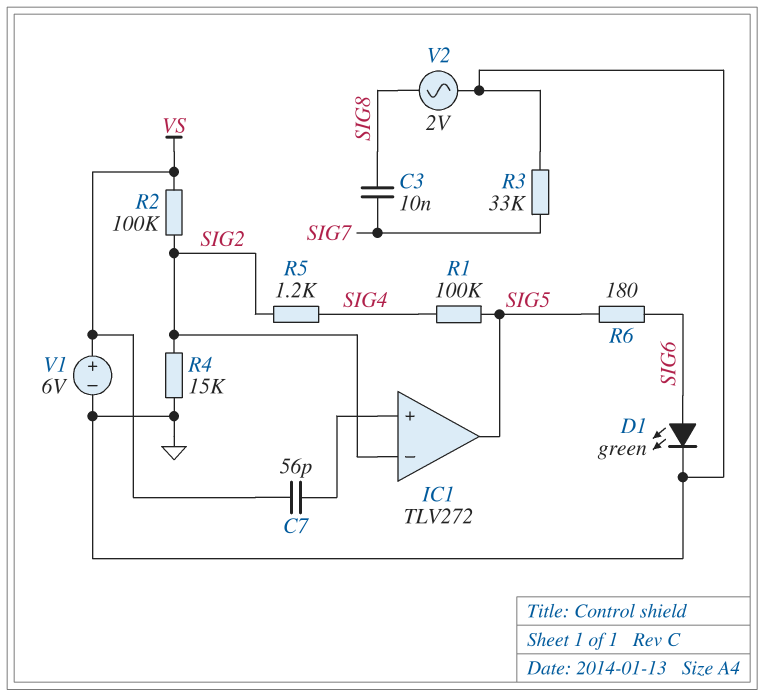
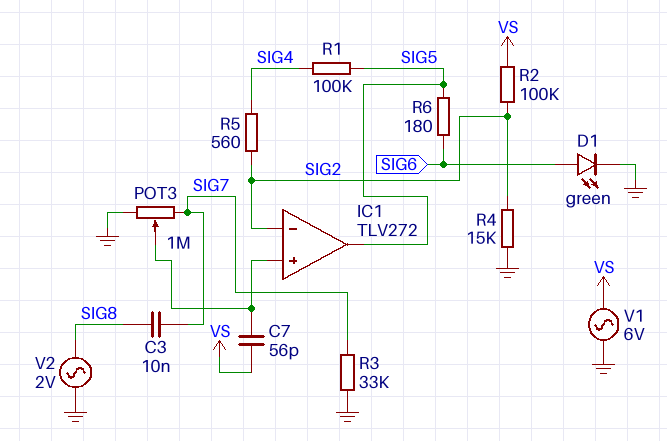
POT3: none -> 1M (GND, SIG7, wiper IC1/in+)
R5: 1.2k (SIG2, SIG4) -> 560 (SIG2, SIG4)
V1: 6V (plus VS, minus GND) -> AC 6V (GND, VS)

